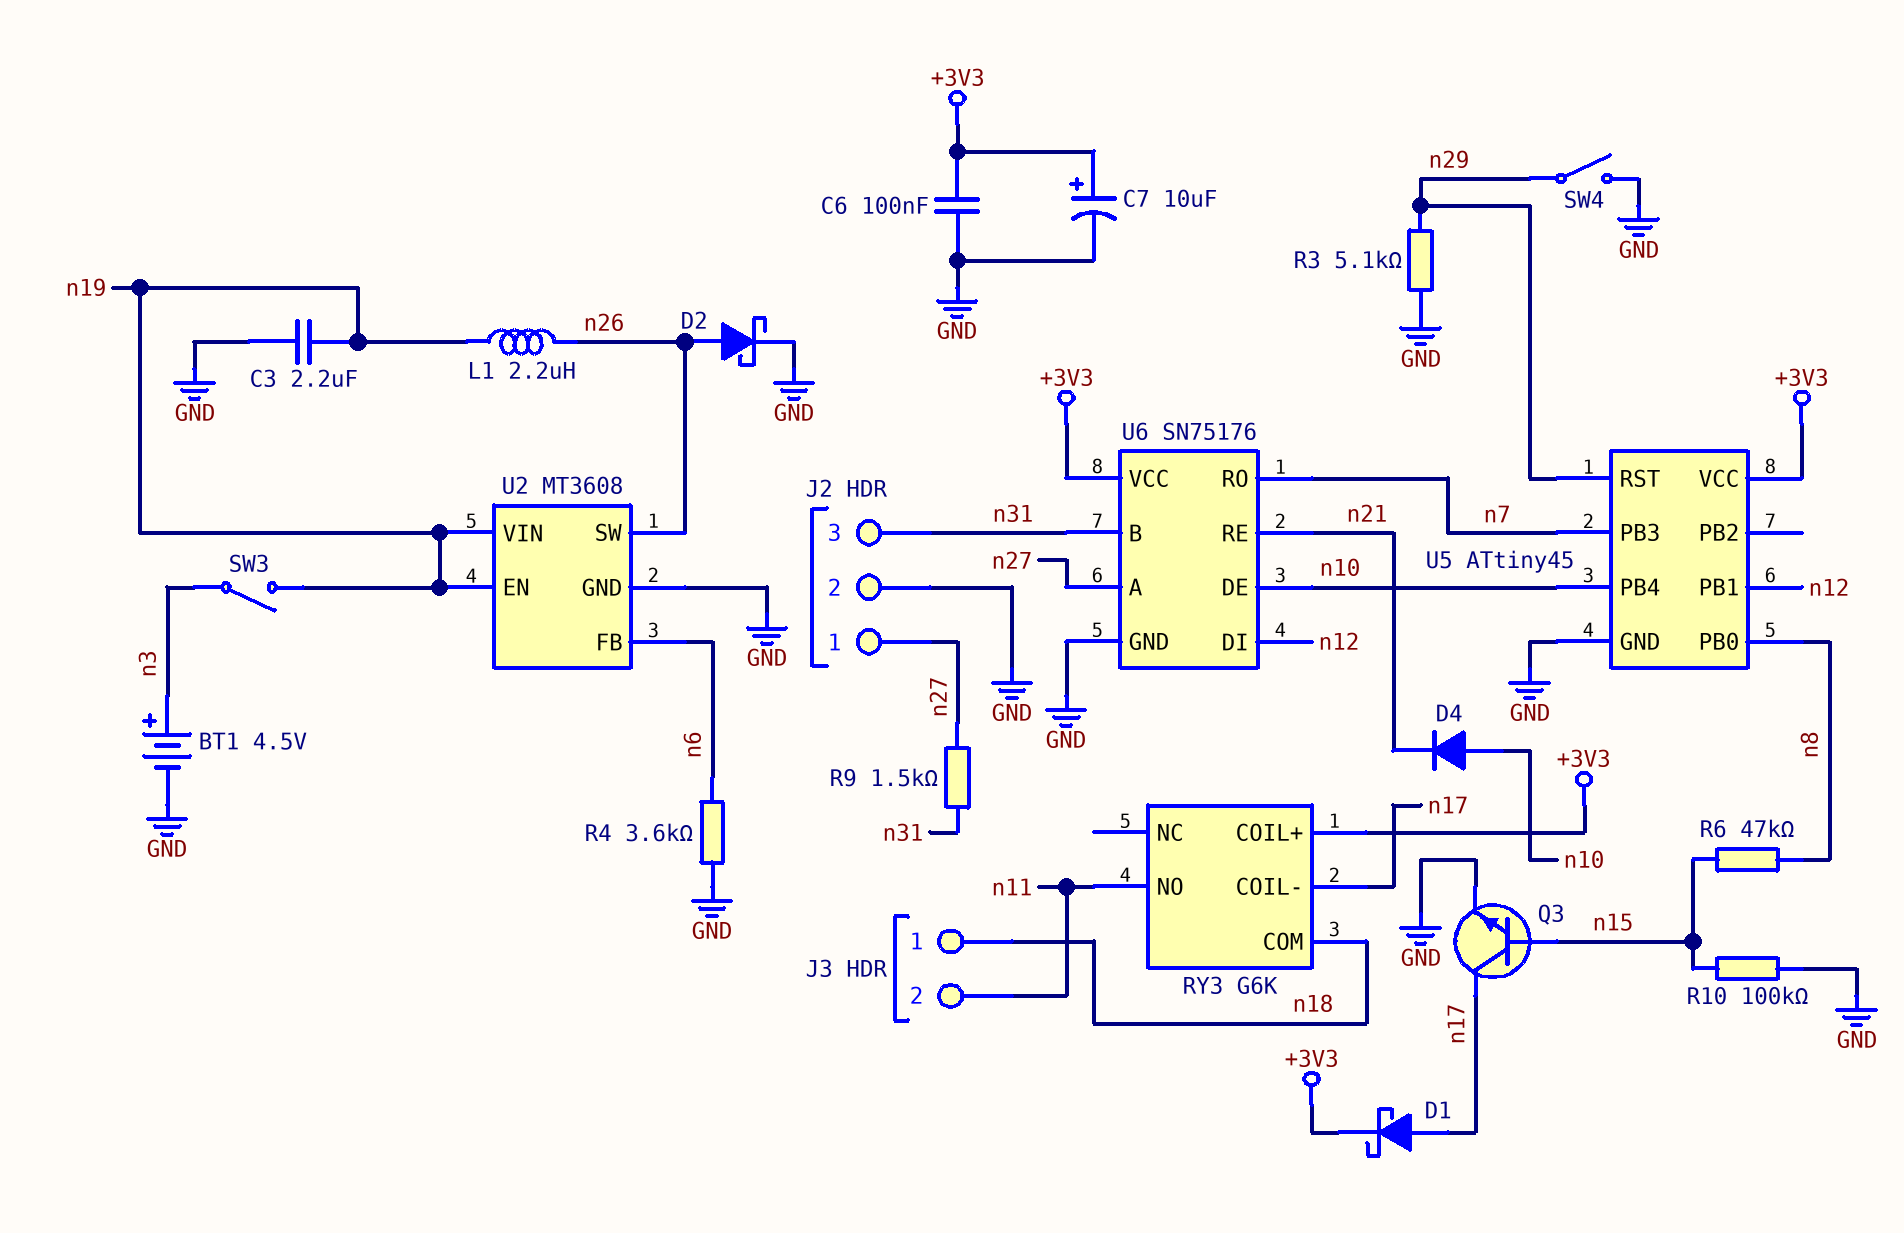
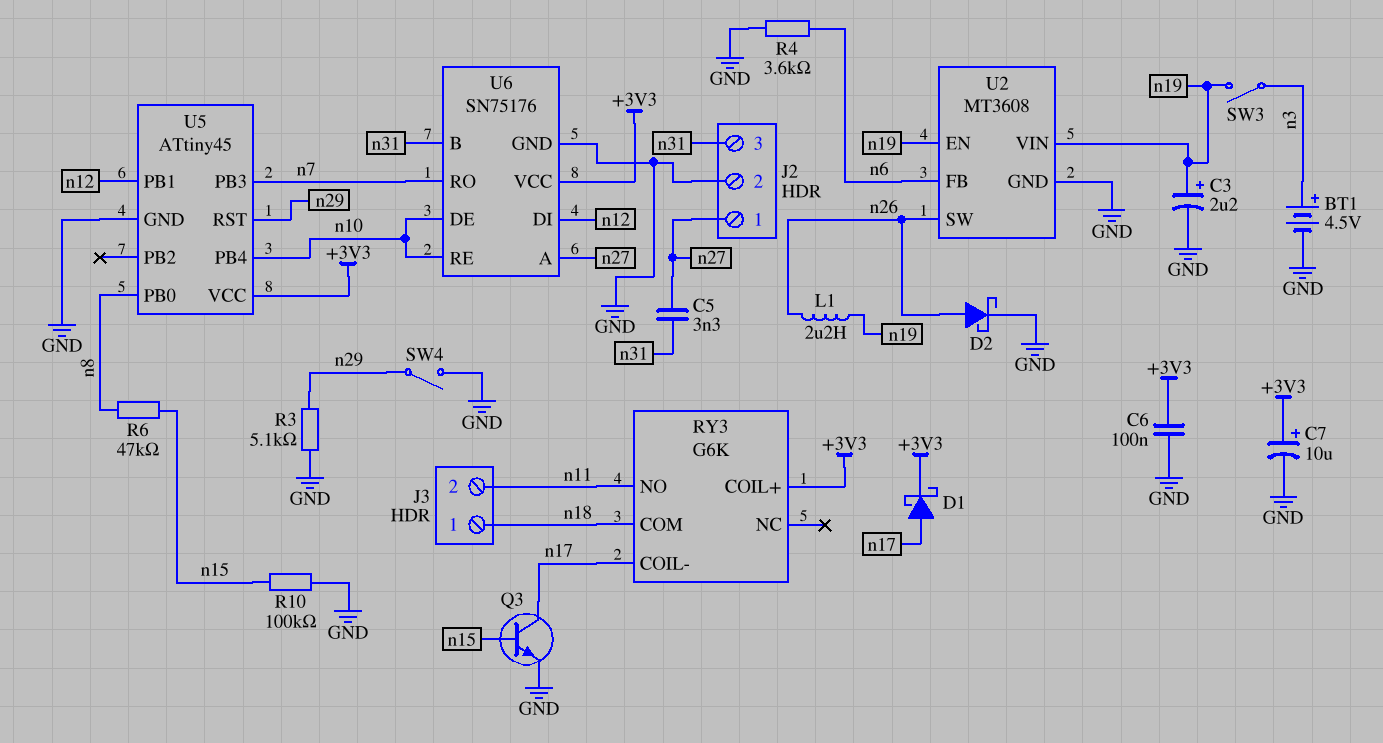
C3: 2.2uF (GND, n19) -> 2.2uF (plus n19, minus GND)
C5: none -> 3.3nF (n27, n31)
D4: diode (A n10, K n21) -> none
R9: 1.5k (n27, n31) -> none
U6 pin RE: n21 -> n10

